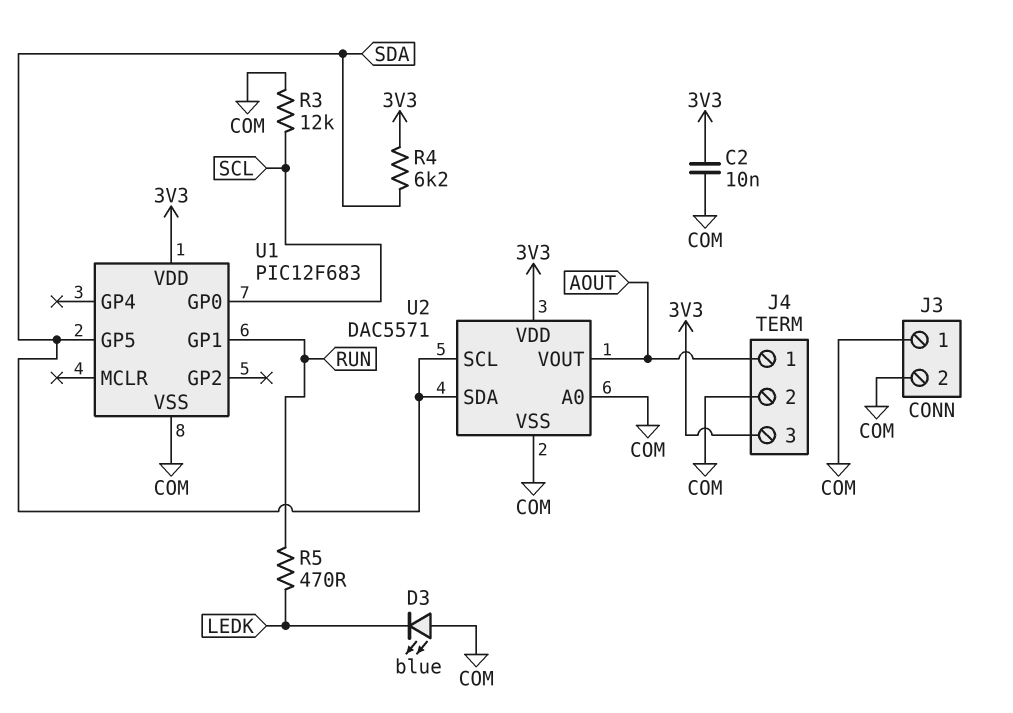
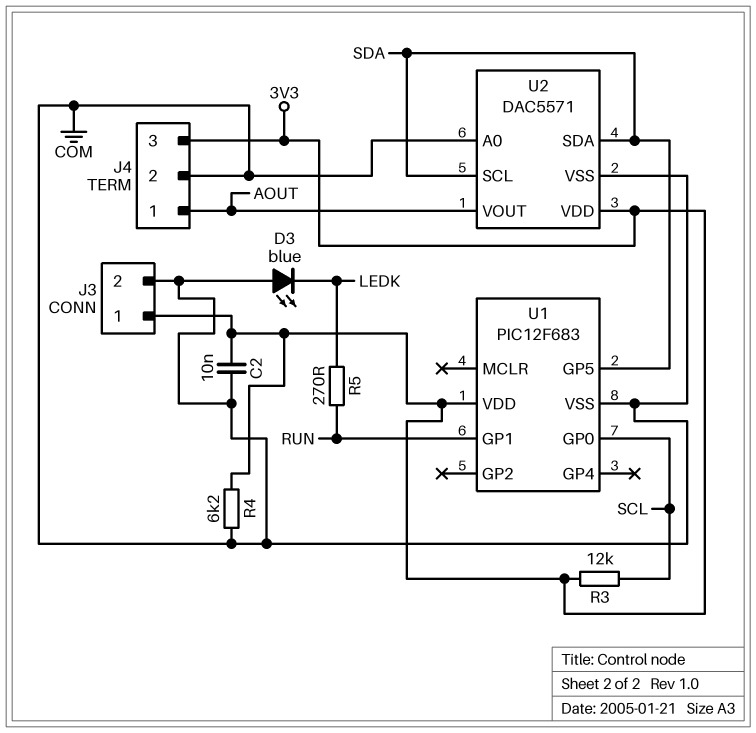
J3 pin 1: COM -> 3V3
R3: 12k (COM, SCL) -> 12k (3V3, SCL)
R4: 6.2k (3V3, SDA) -> 6.2k (3V3, COM)
R5: 470 (LEDK, RUN) -> 270 (LEDK, RUN)

